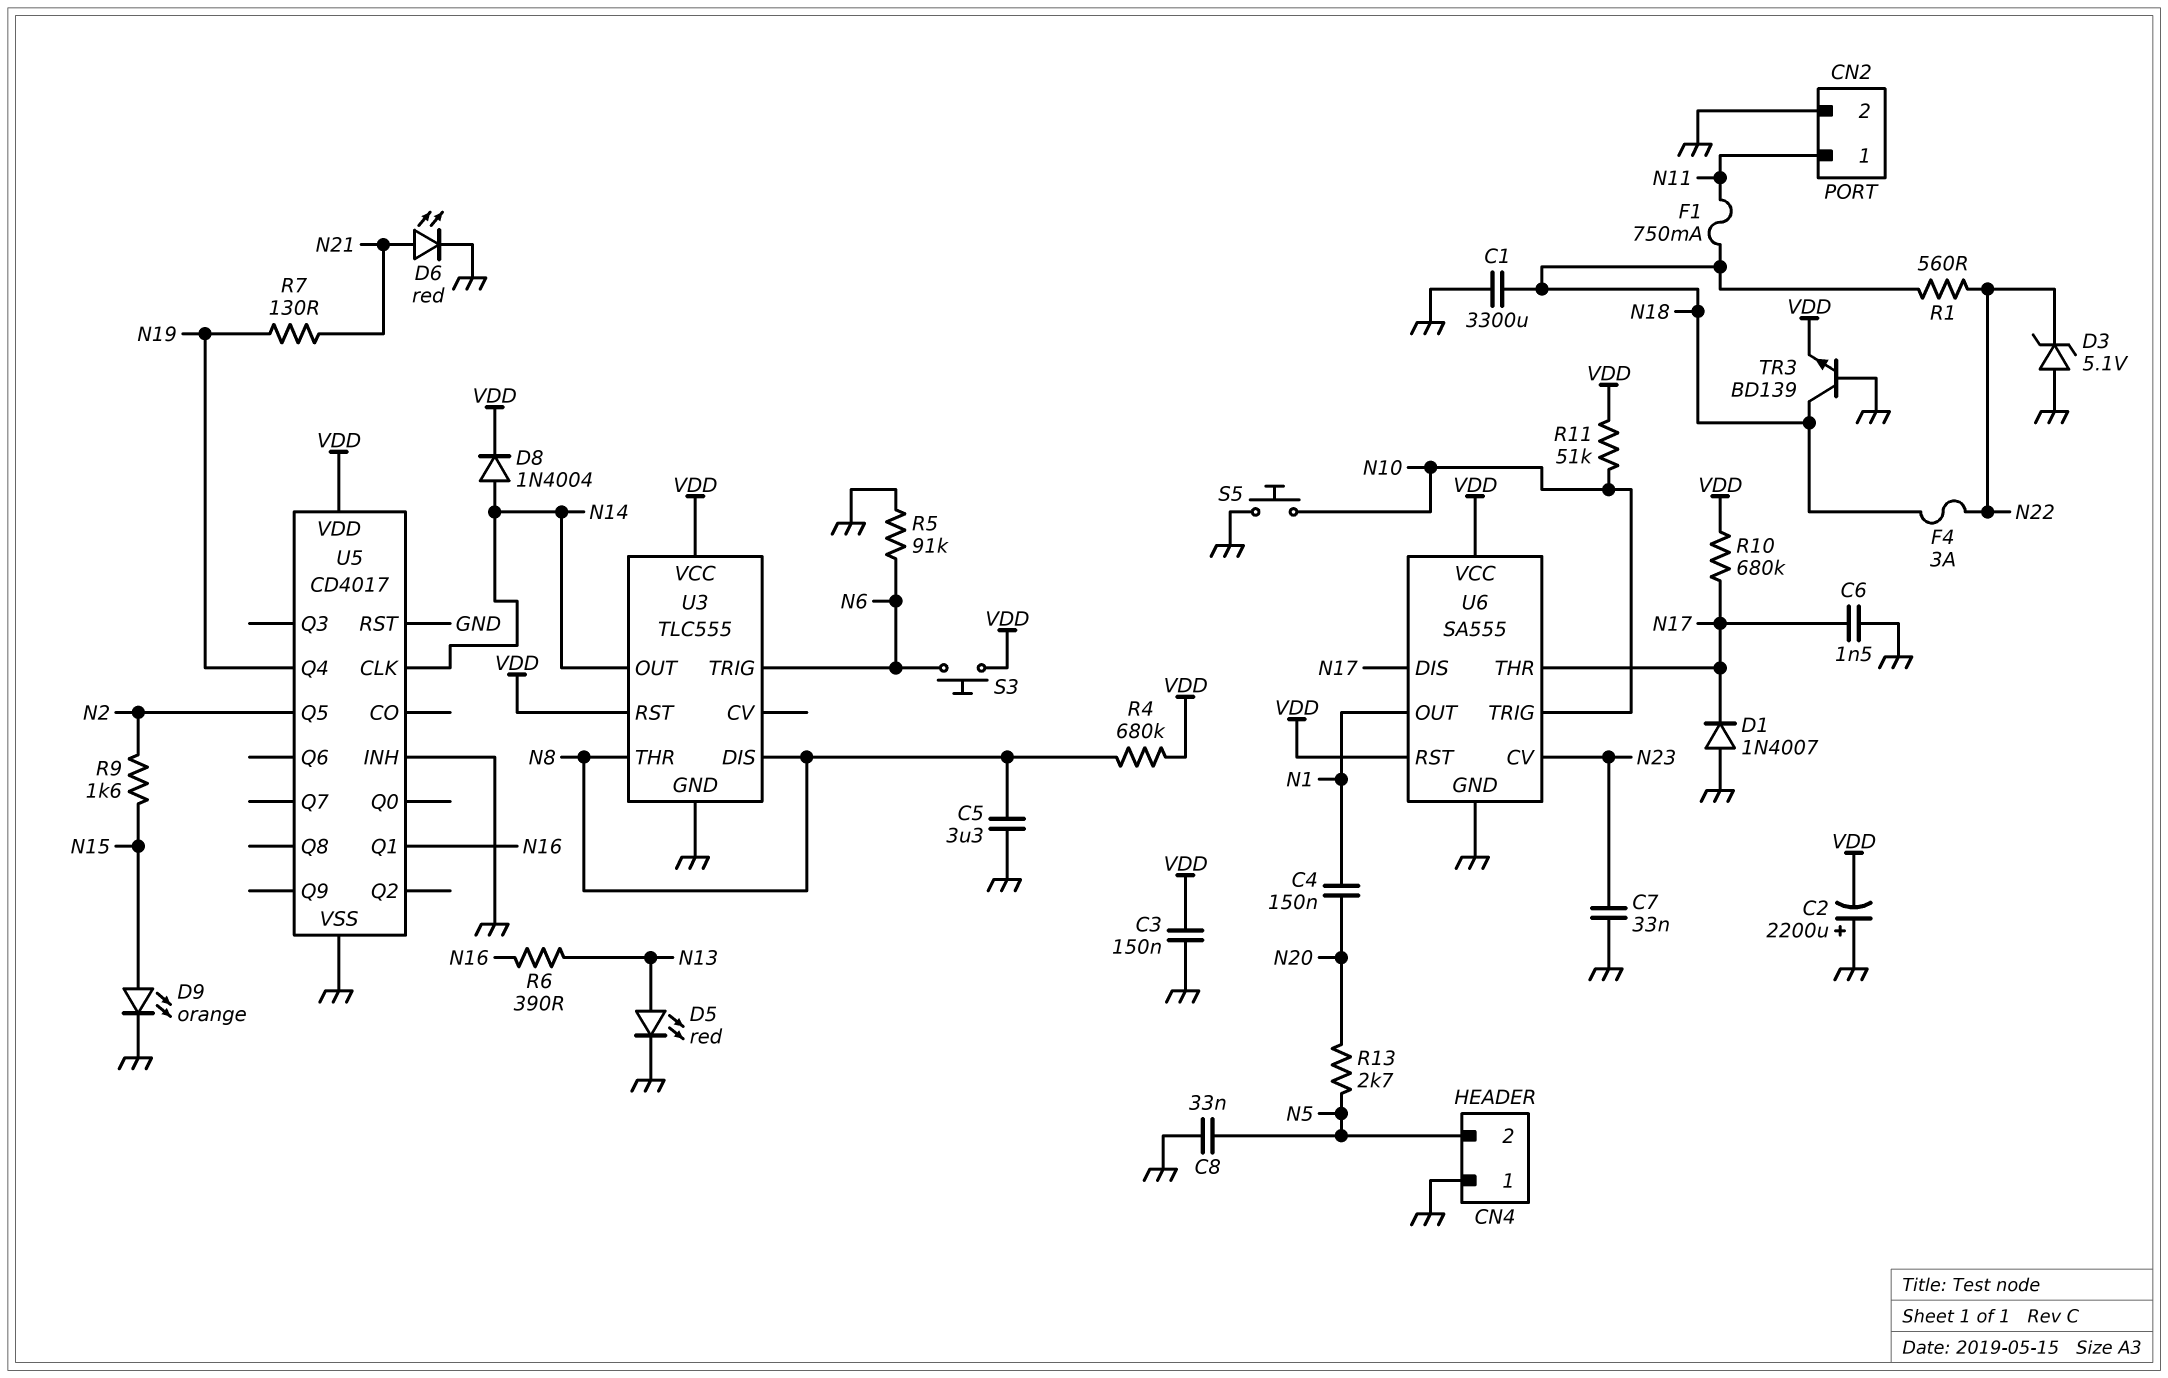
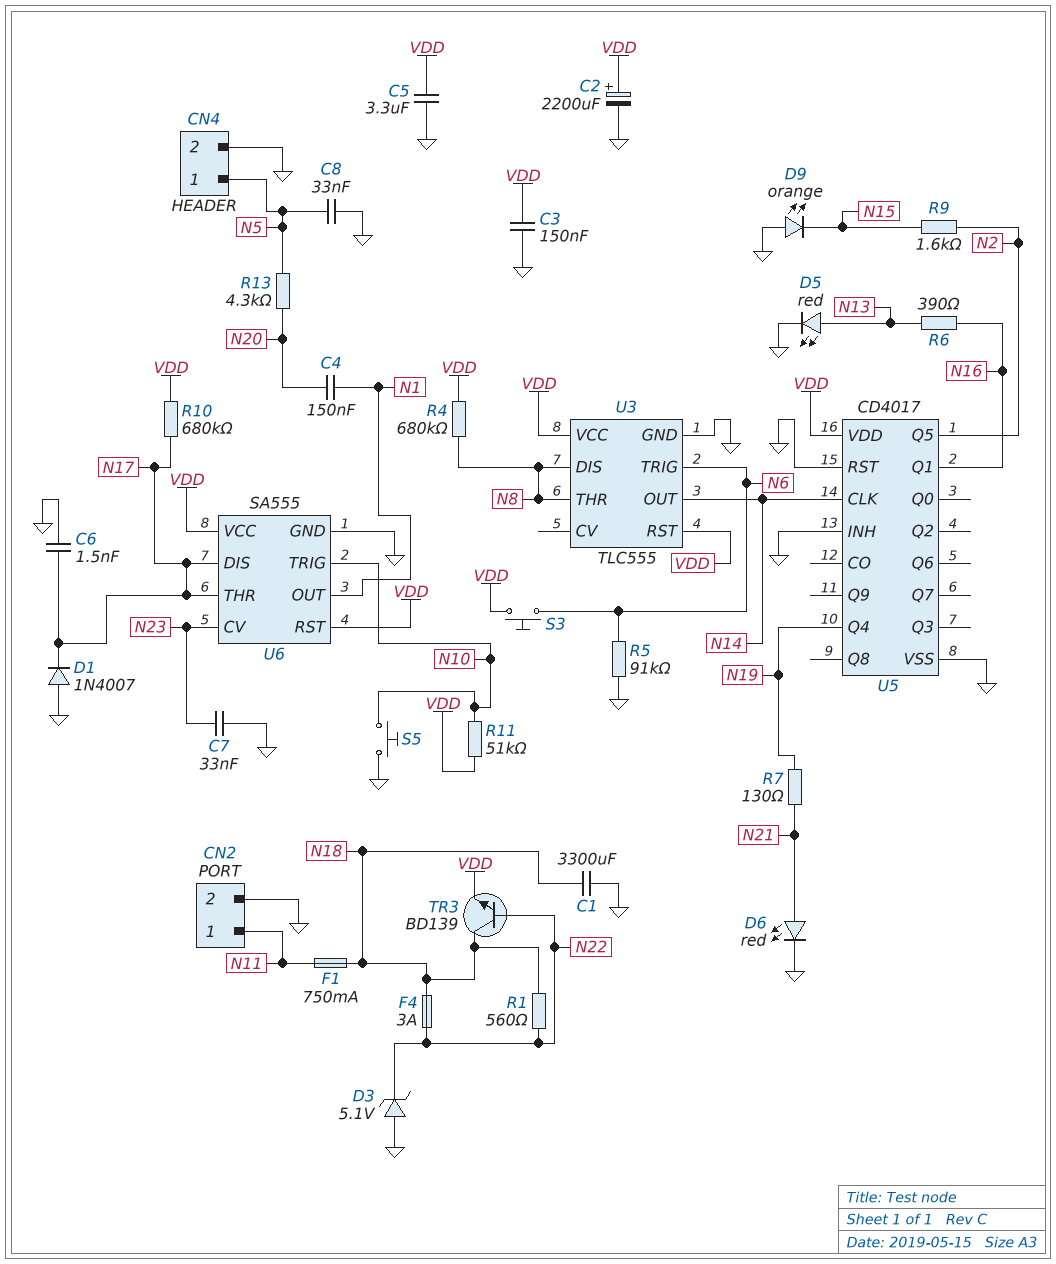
C2: 2200uF (plus GND, minus VDD) -> 2200uF (plus VDD, minus GND)
C5: 3.3uF (GND, N8) -> 3.3uF (GND, VDD)
CN4 pin 1: GND -> N5
CN4 pin 2: N5 -> GND
D8: diode 1N4004 (A N14, K VDD) -> none
D9: LED orange (A N15, K GND) -> LED orange (A GND, K N15)
R13: 2.7k (N5, N20) -> 4.3k (N5, N20)
TR3: NPN BD139 (B GND, C N18, E VDD) -> NPN BD139 (B N22, C N18, E VDD)

